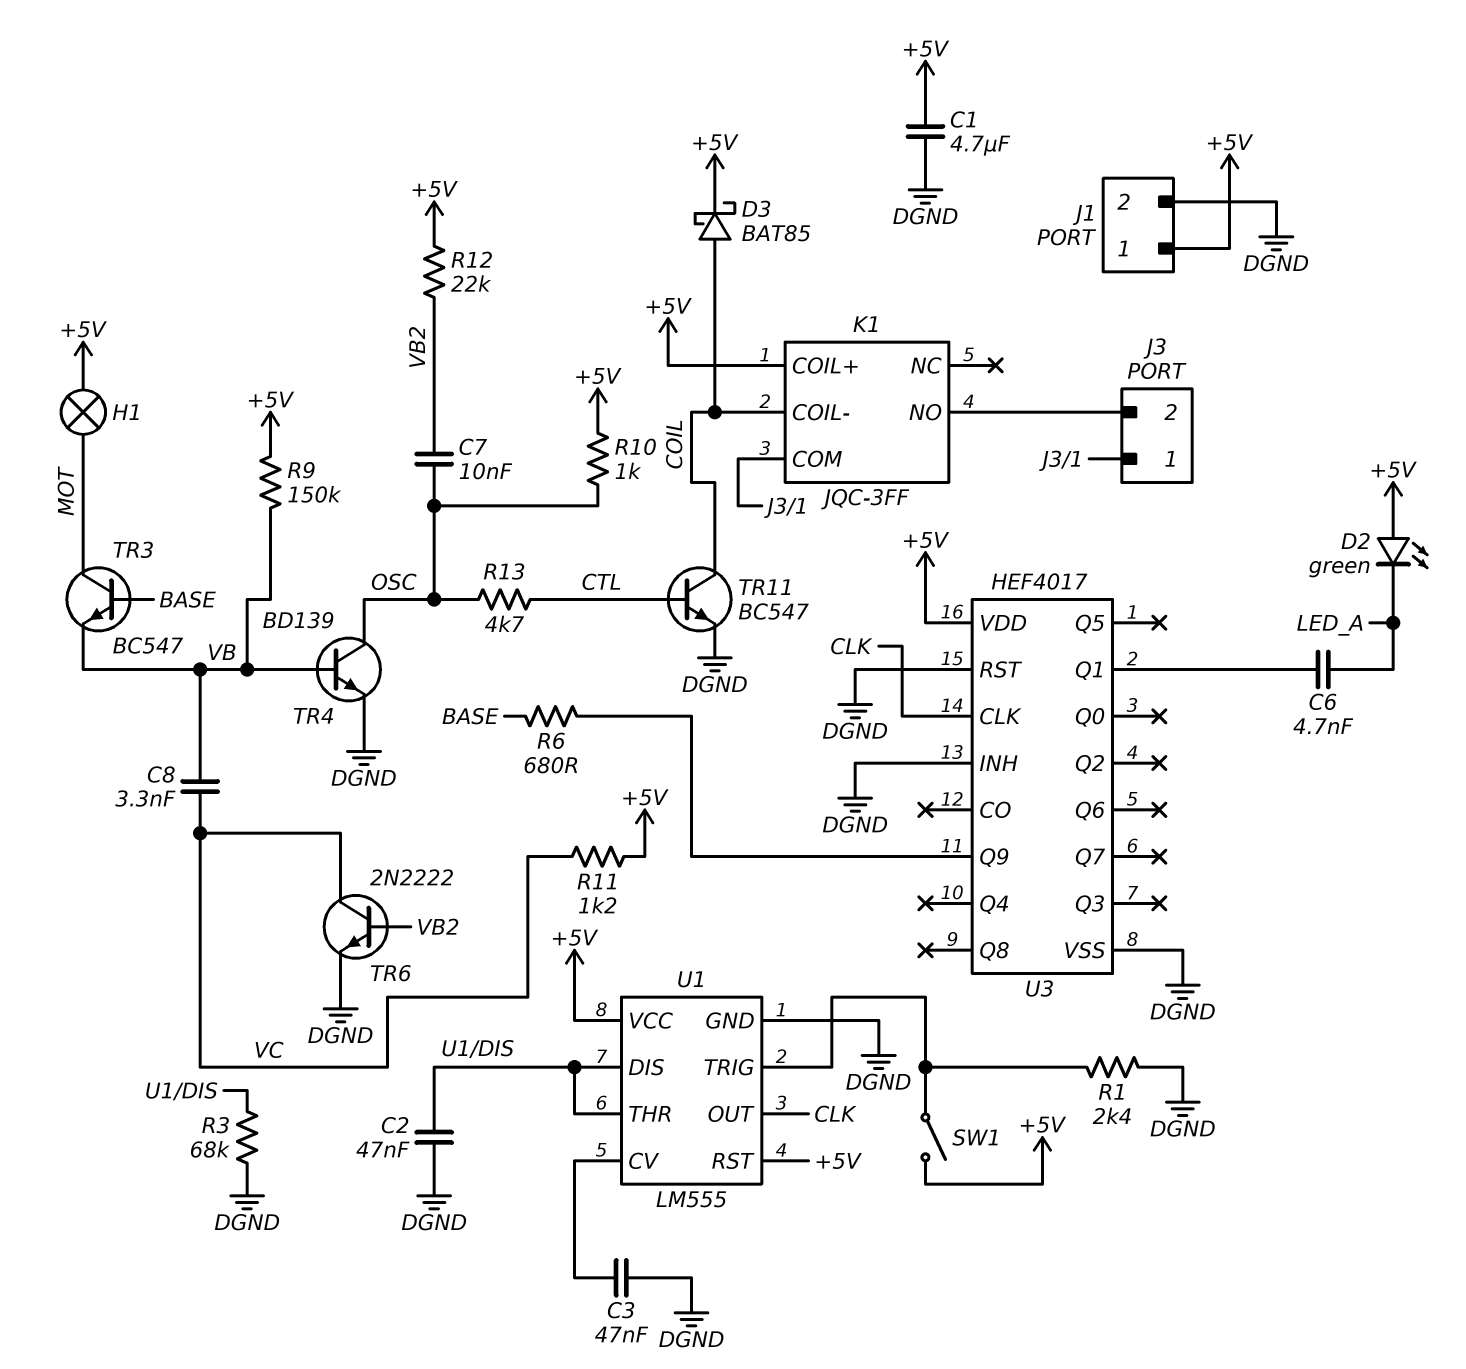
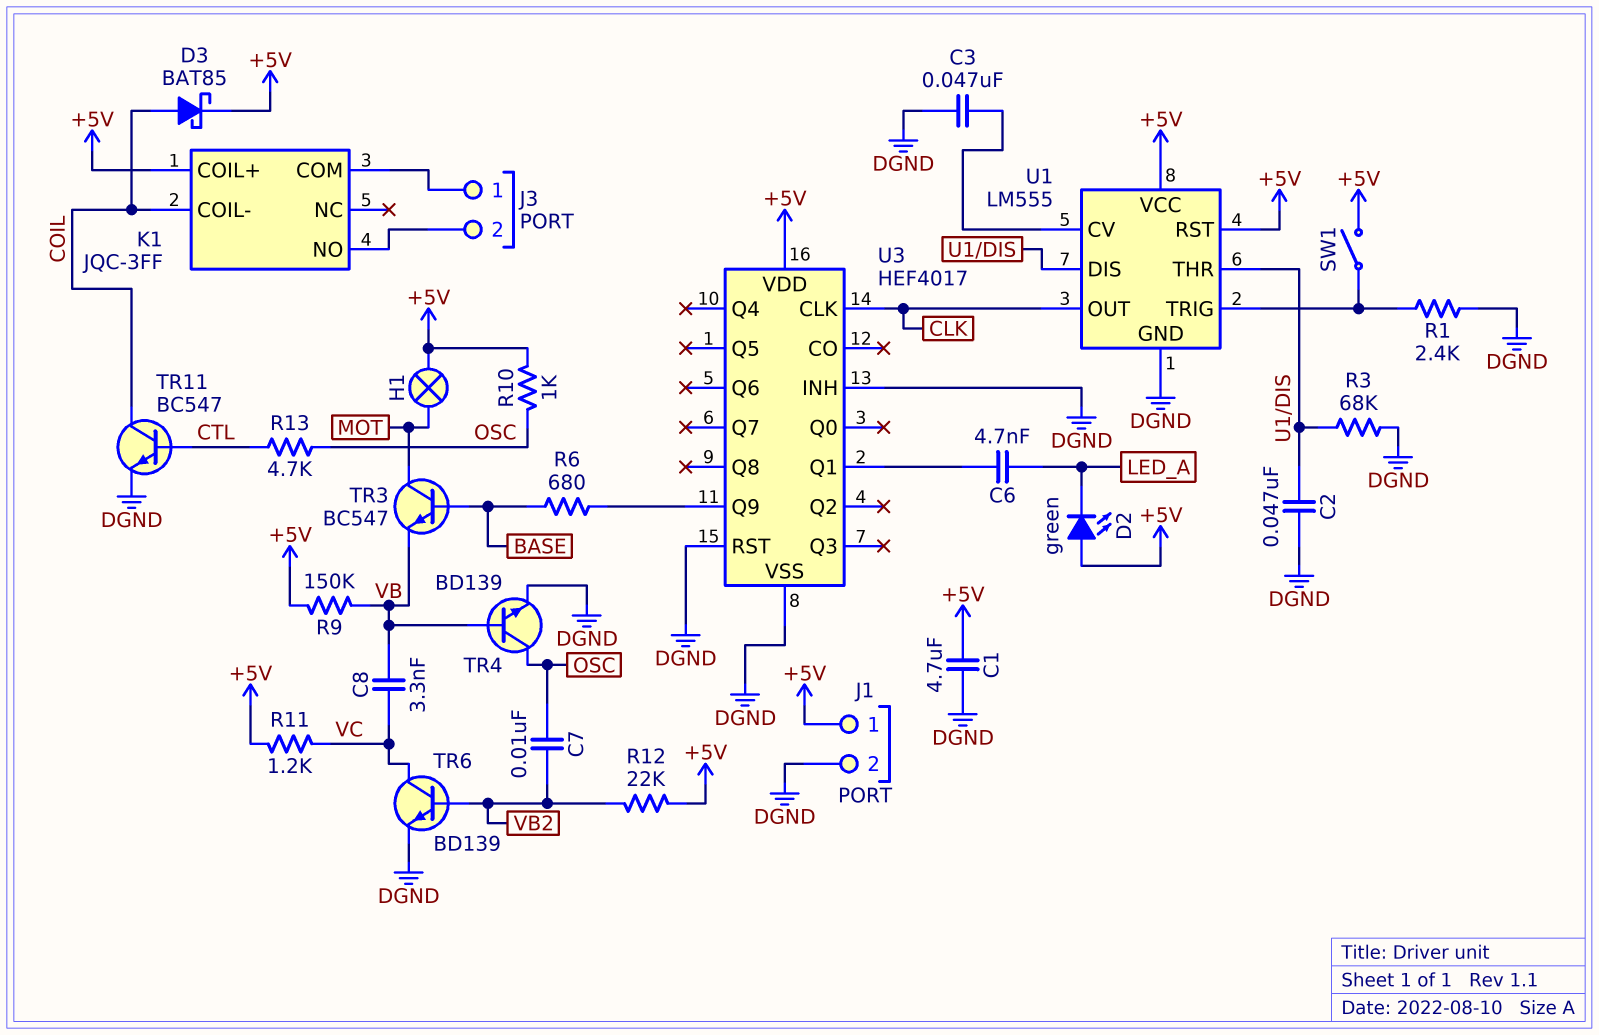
TR6: NPN 2N2222 (B VB2, C VC, E DGND) -> NPN BD139 (B VB2, C VC, E DGND)

